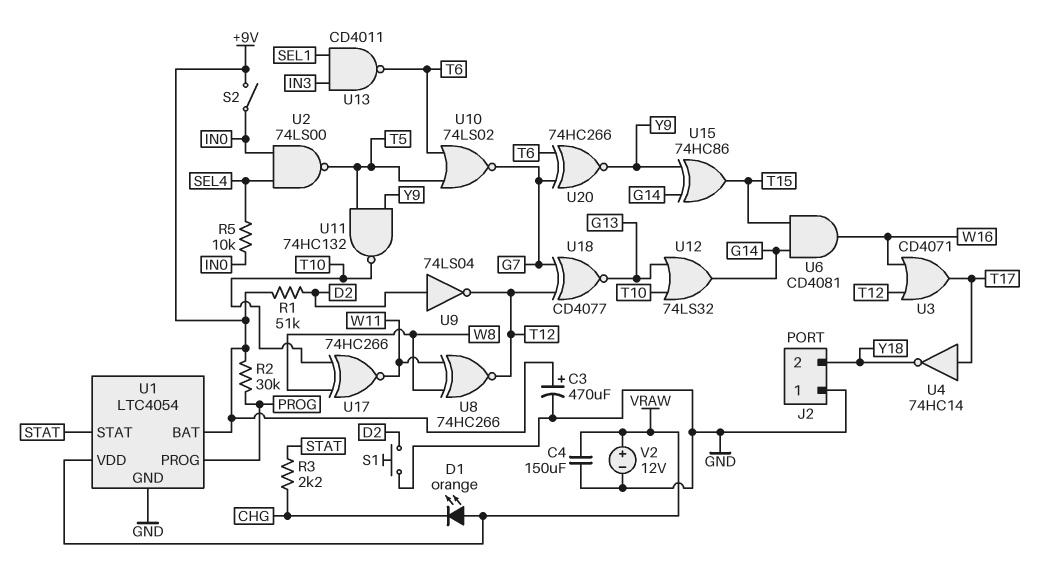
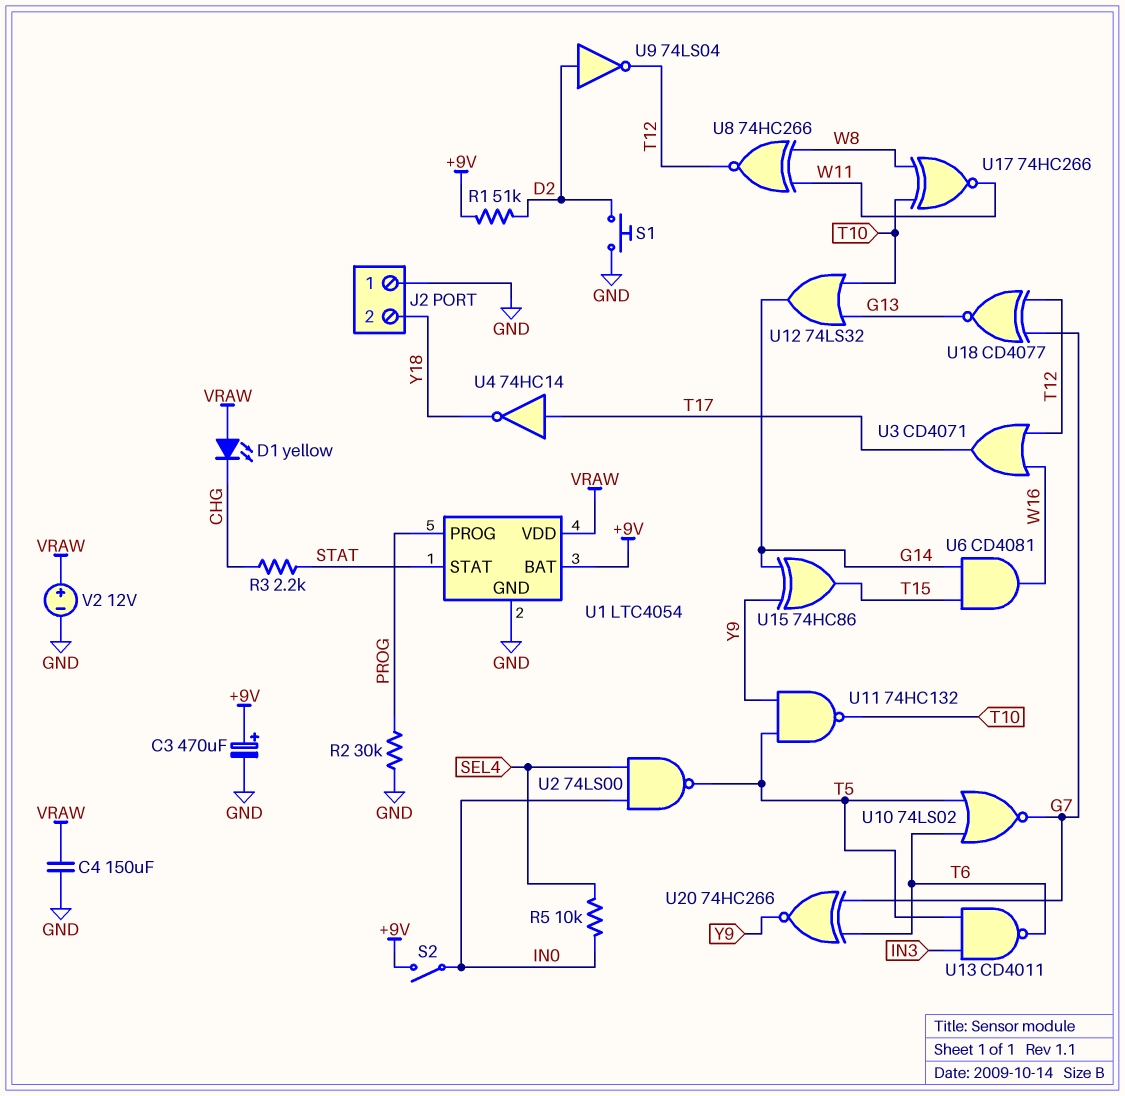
D1: LED orange (A VRAW, K CHG) -> LED yellow (A VRAW, K CHG)
R2: 30k (+9V, PROG) -> 30k (GND, PROG)
U13: NAND CD4011 (in IN3, in SEL1, out T6) -> NAND CD4011 (in IN3, in T5, out T6)

